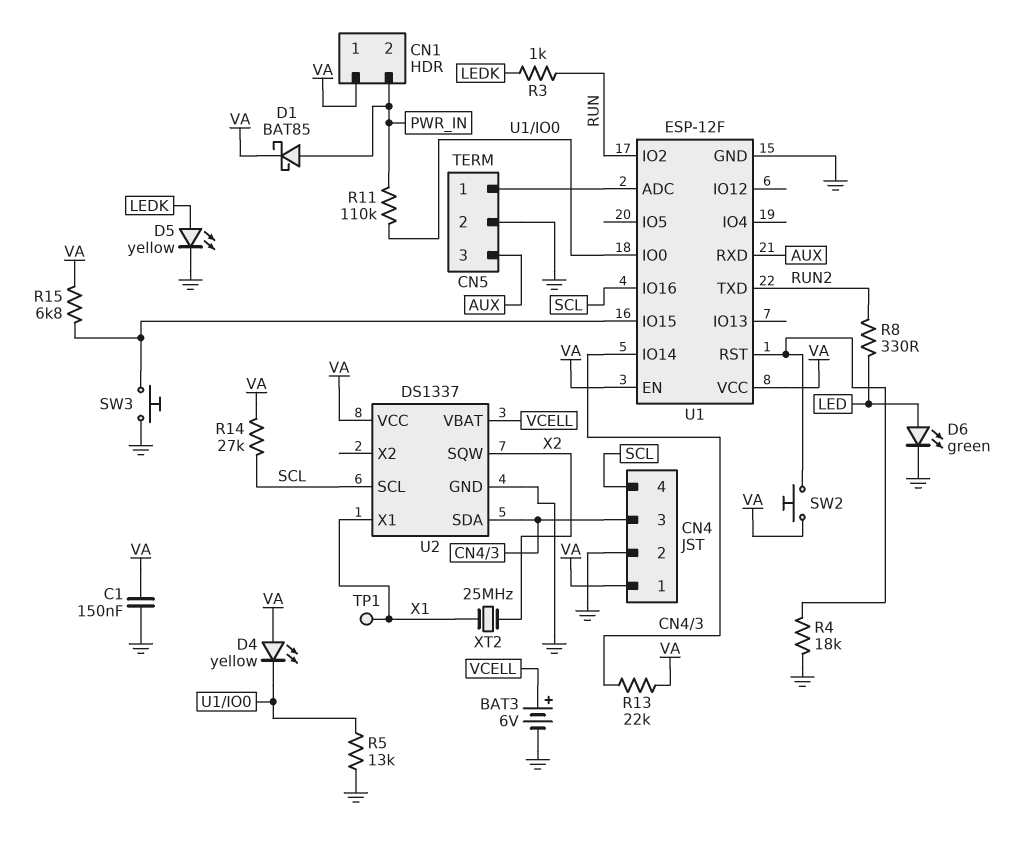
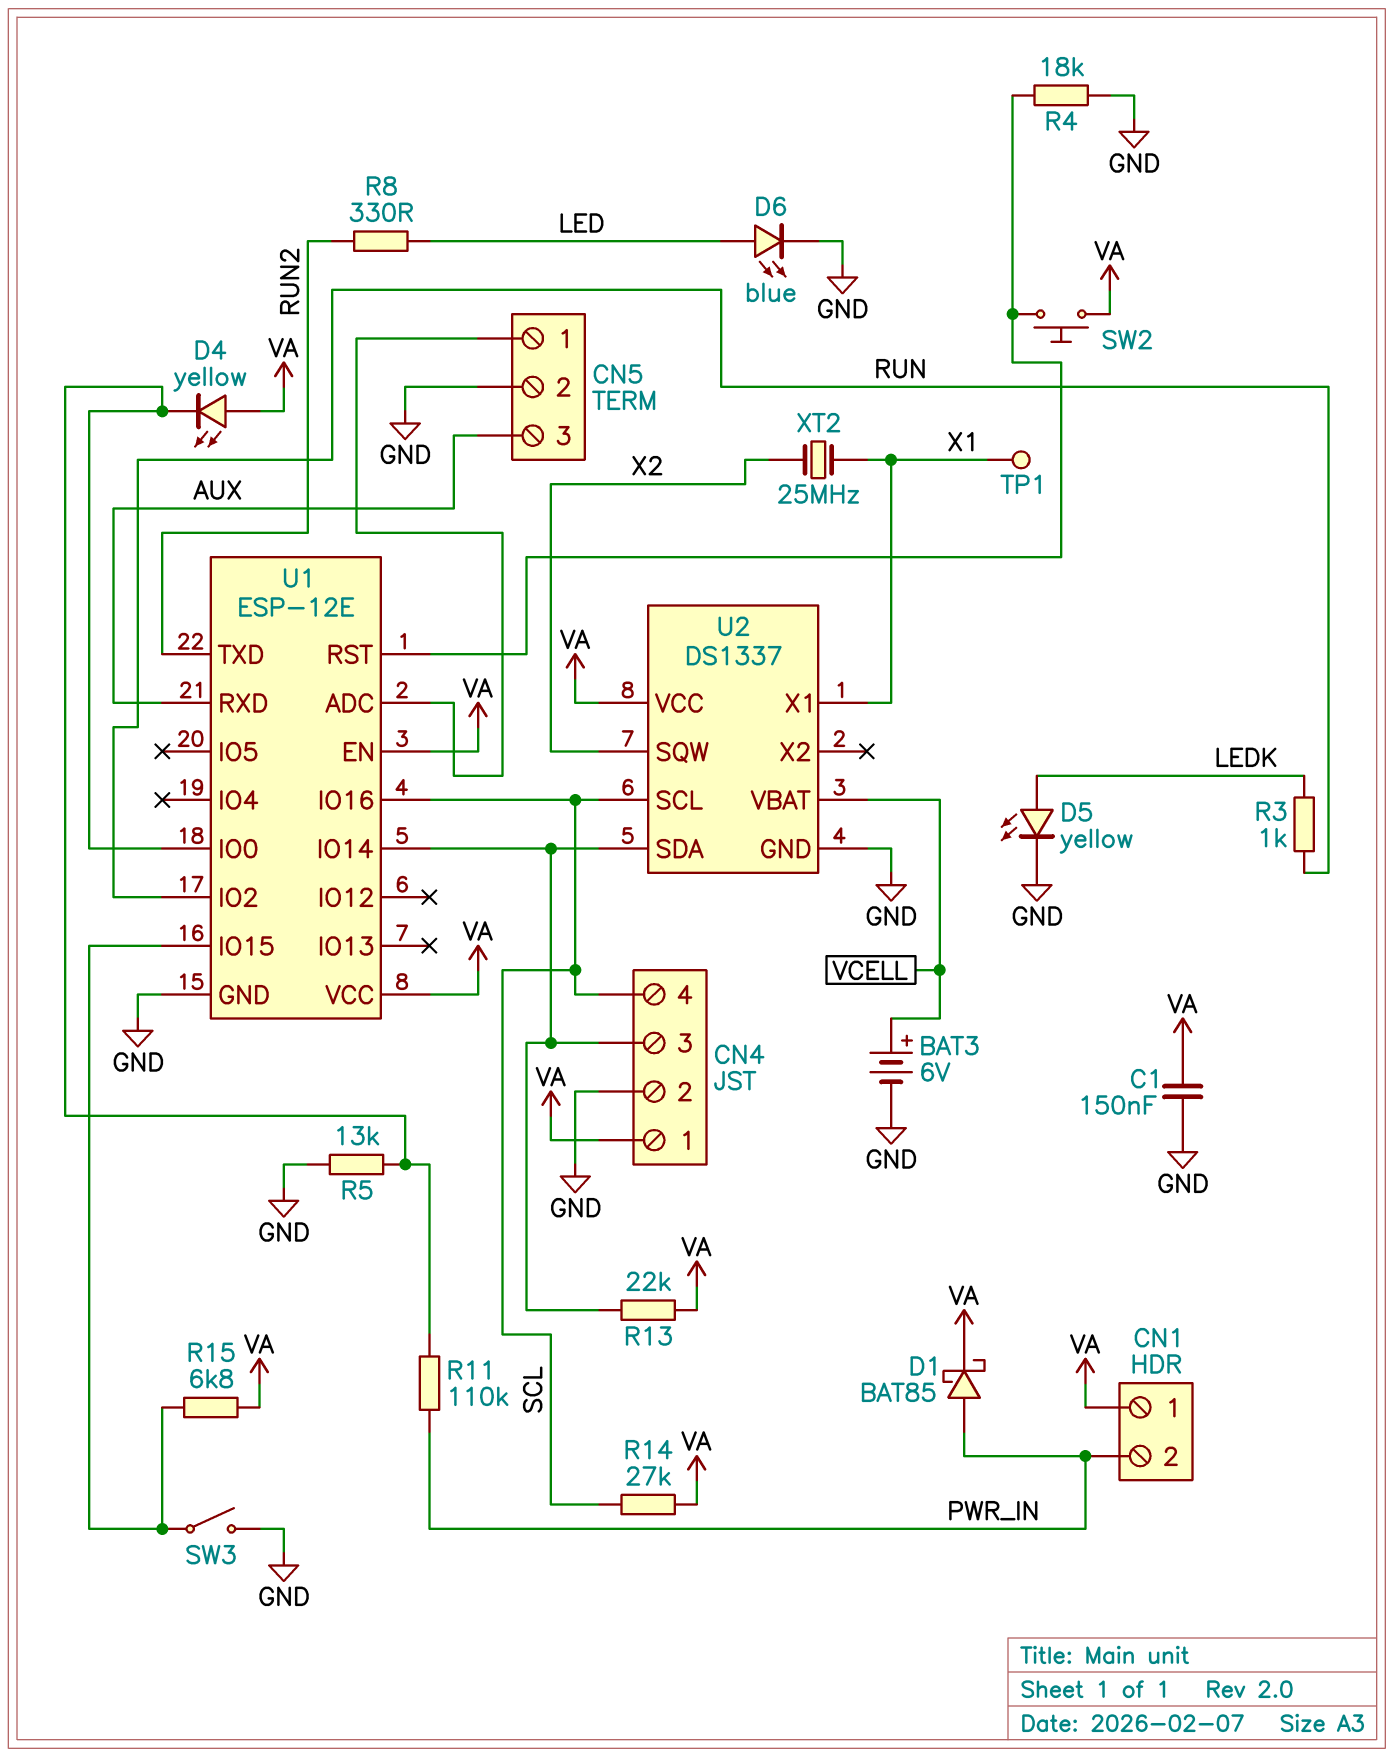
D6: LED green (A LED, K GND) -> LED blue (A LED, K GND)
SW3: button (GND, U1/IO15) -> switch (GND, U1/IO15)
U1: ESP-12F -> ESP-12E

